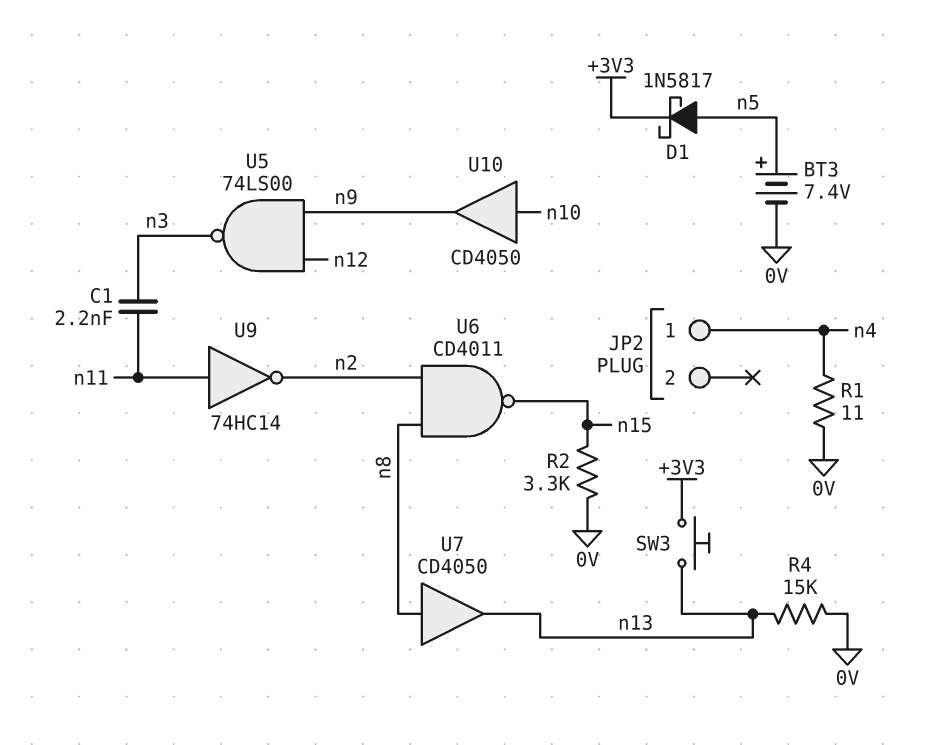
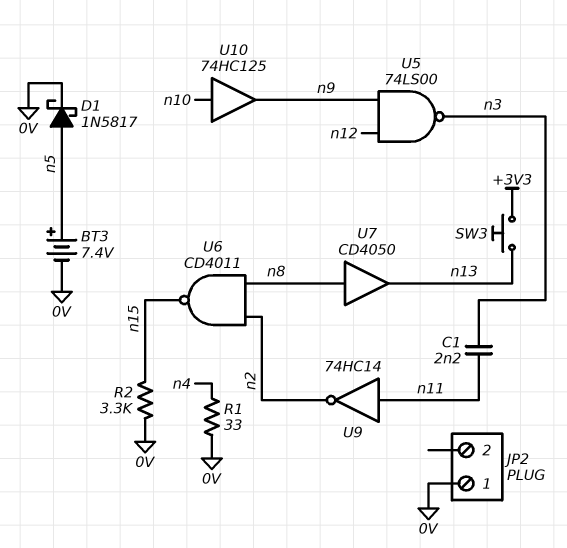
D1: schottky 1N5817 (A n5, K +3V3) -> schottky 1N5817 (A n5, K 0V)
JP2 pin 1: n4 -> 0V
R1: 11 (0V, n4) -> 33 (0V, n4)
R4: 15k (0V, n13) -> none
U10: buffer CD4050 (in n10, out n9) -> buffer 74HC125 (in n10, out n9)

